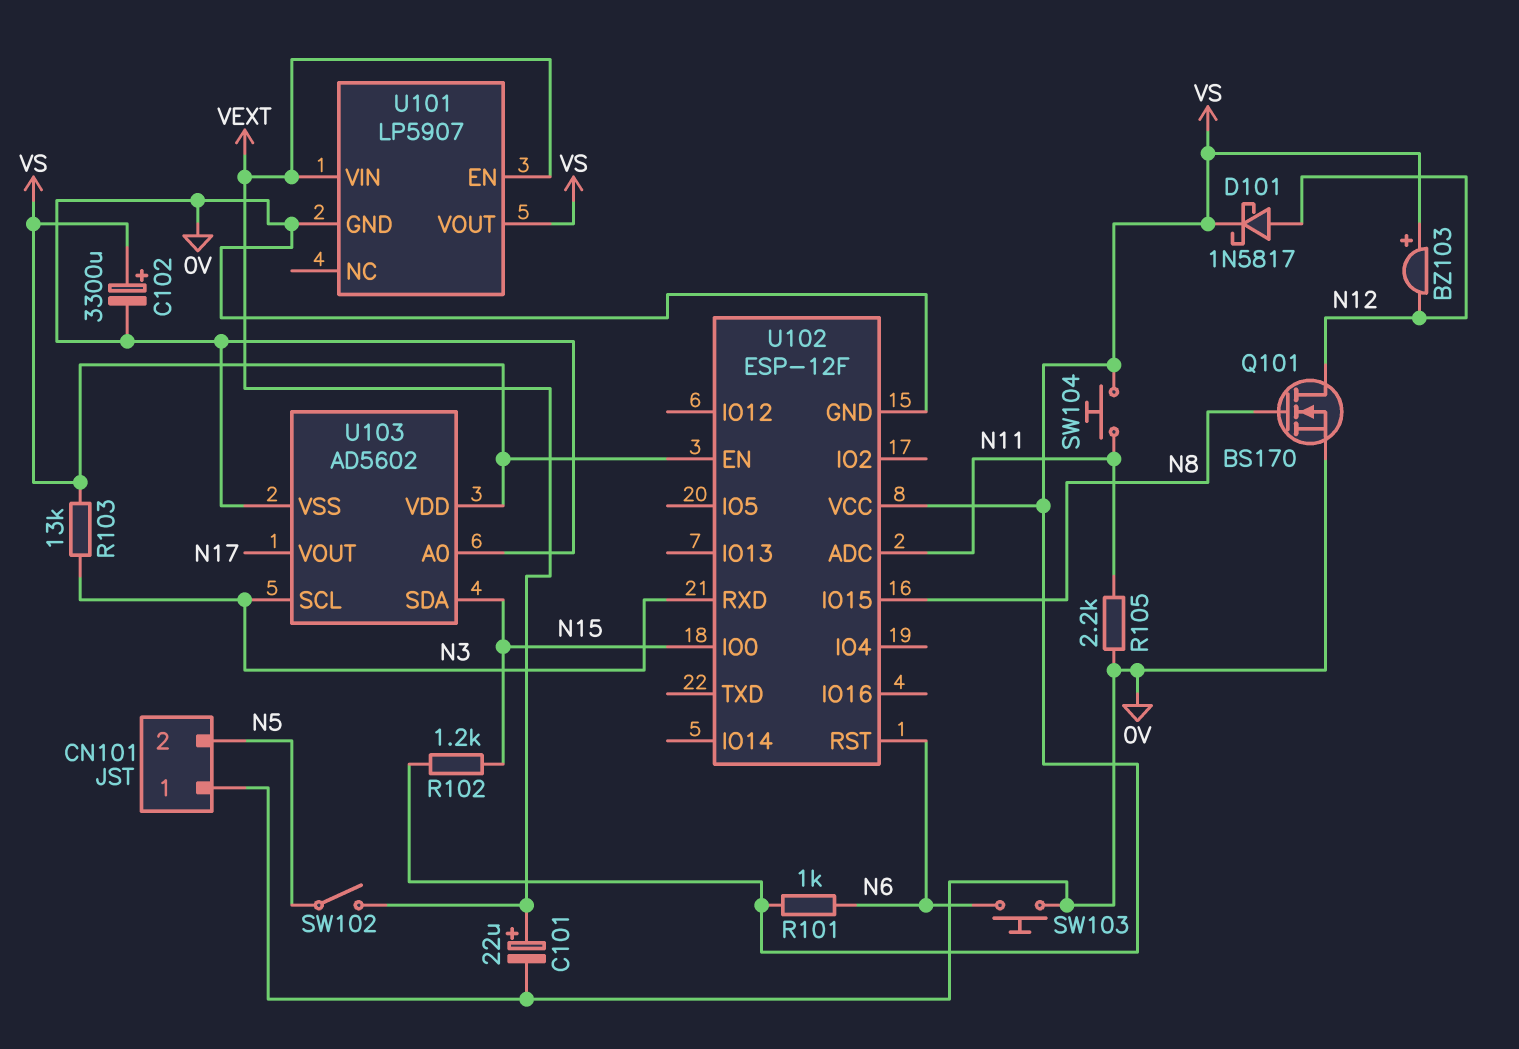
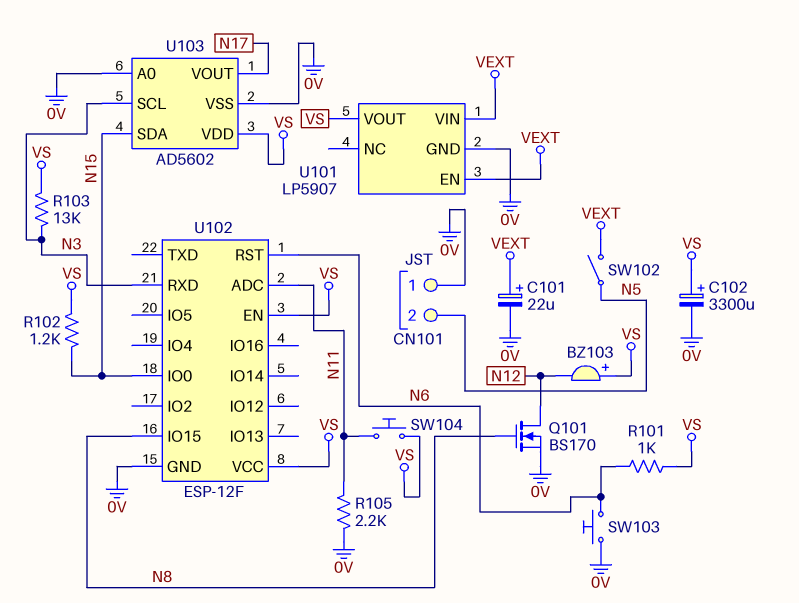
D101: schottky 1N5817 (A N12, K VS) -> none

